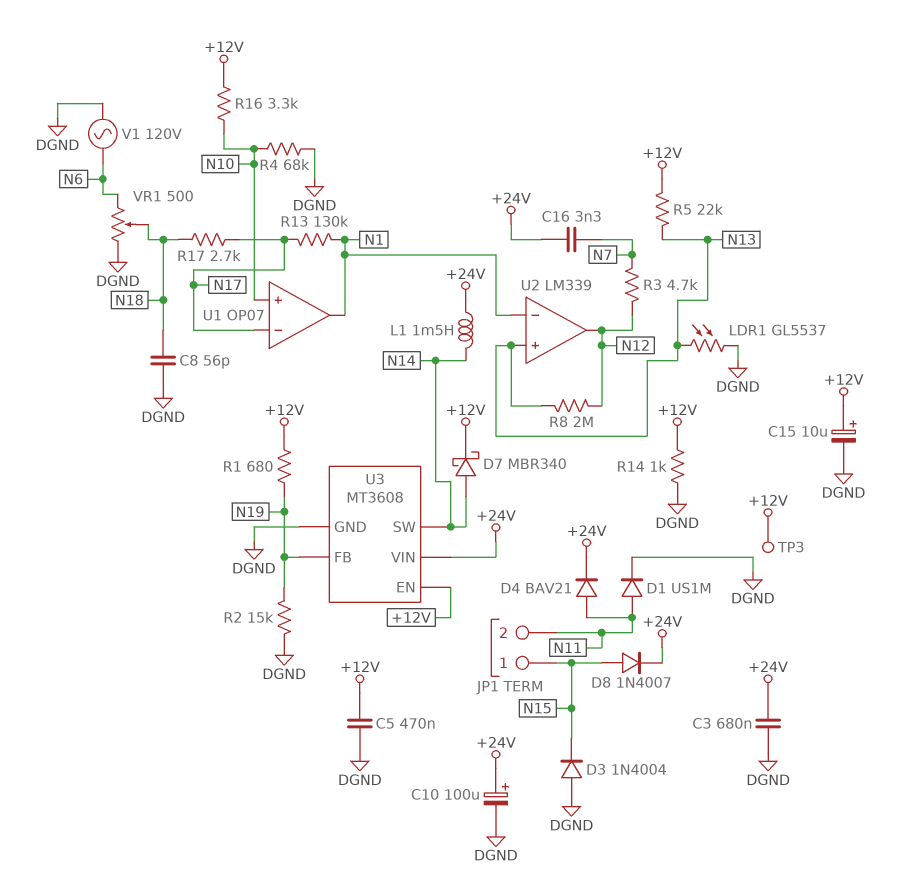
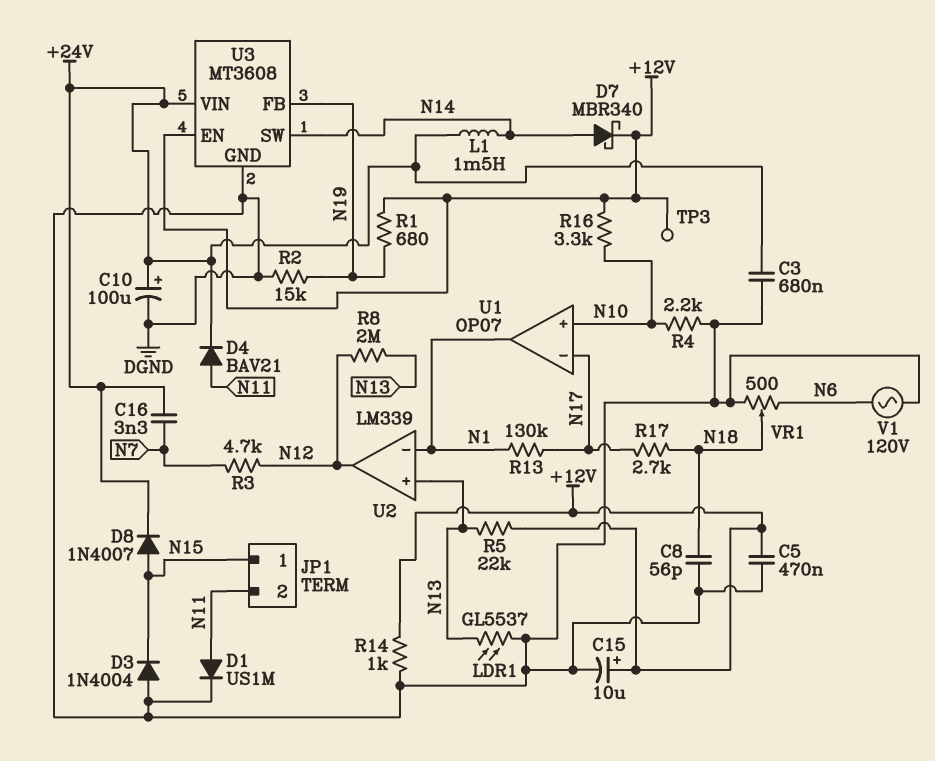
R4: 68k (DGND, N10) -> 2.2k (DGND, N10)

